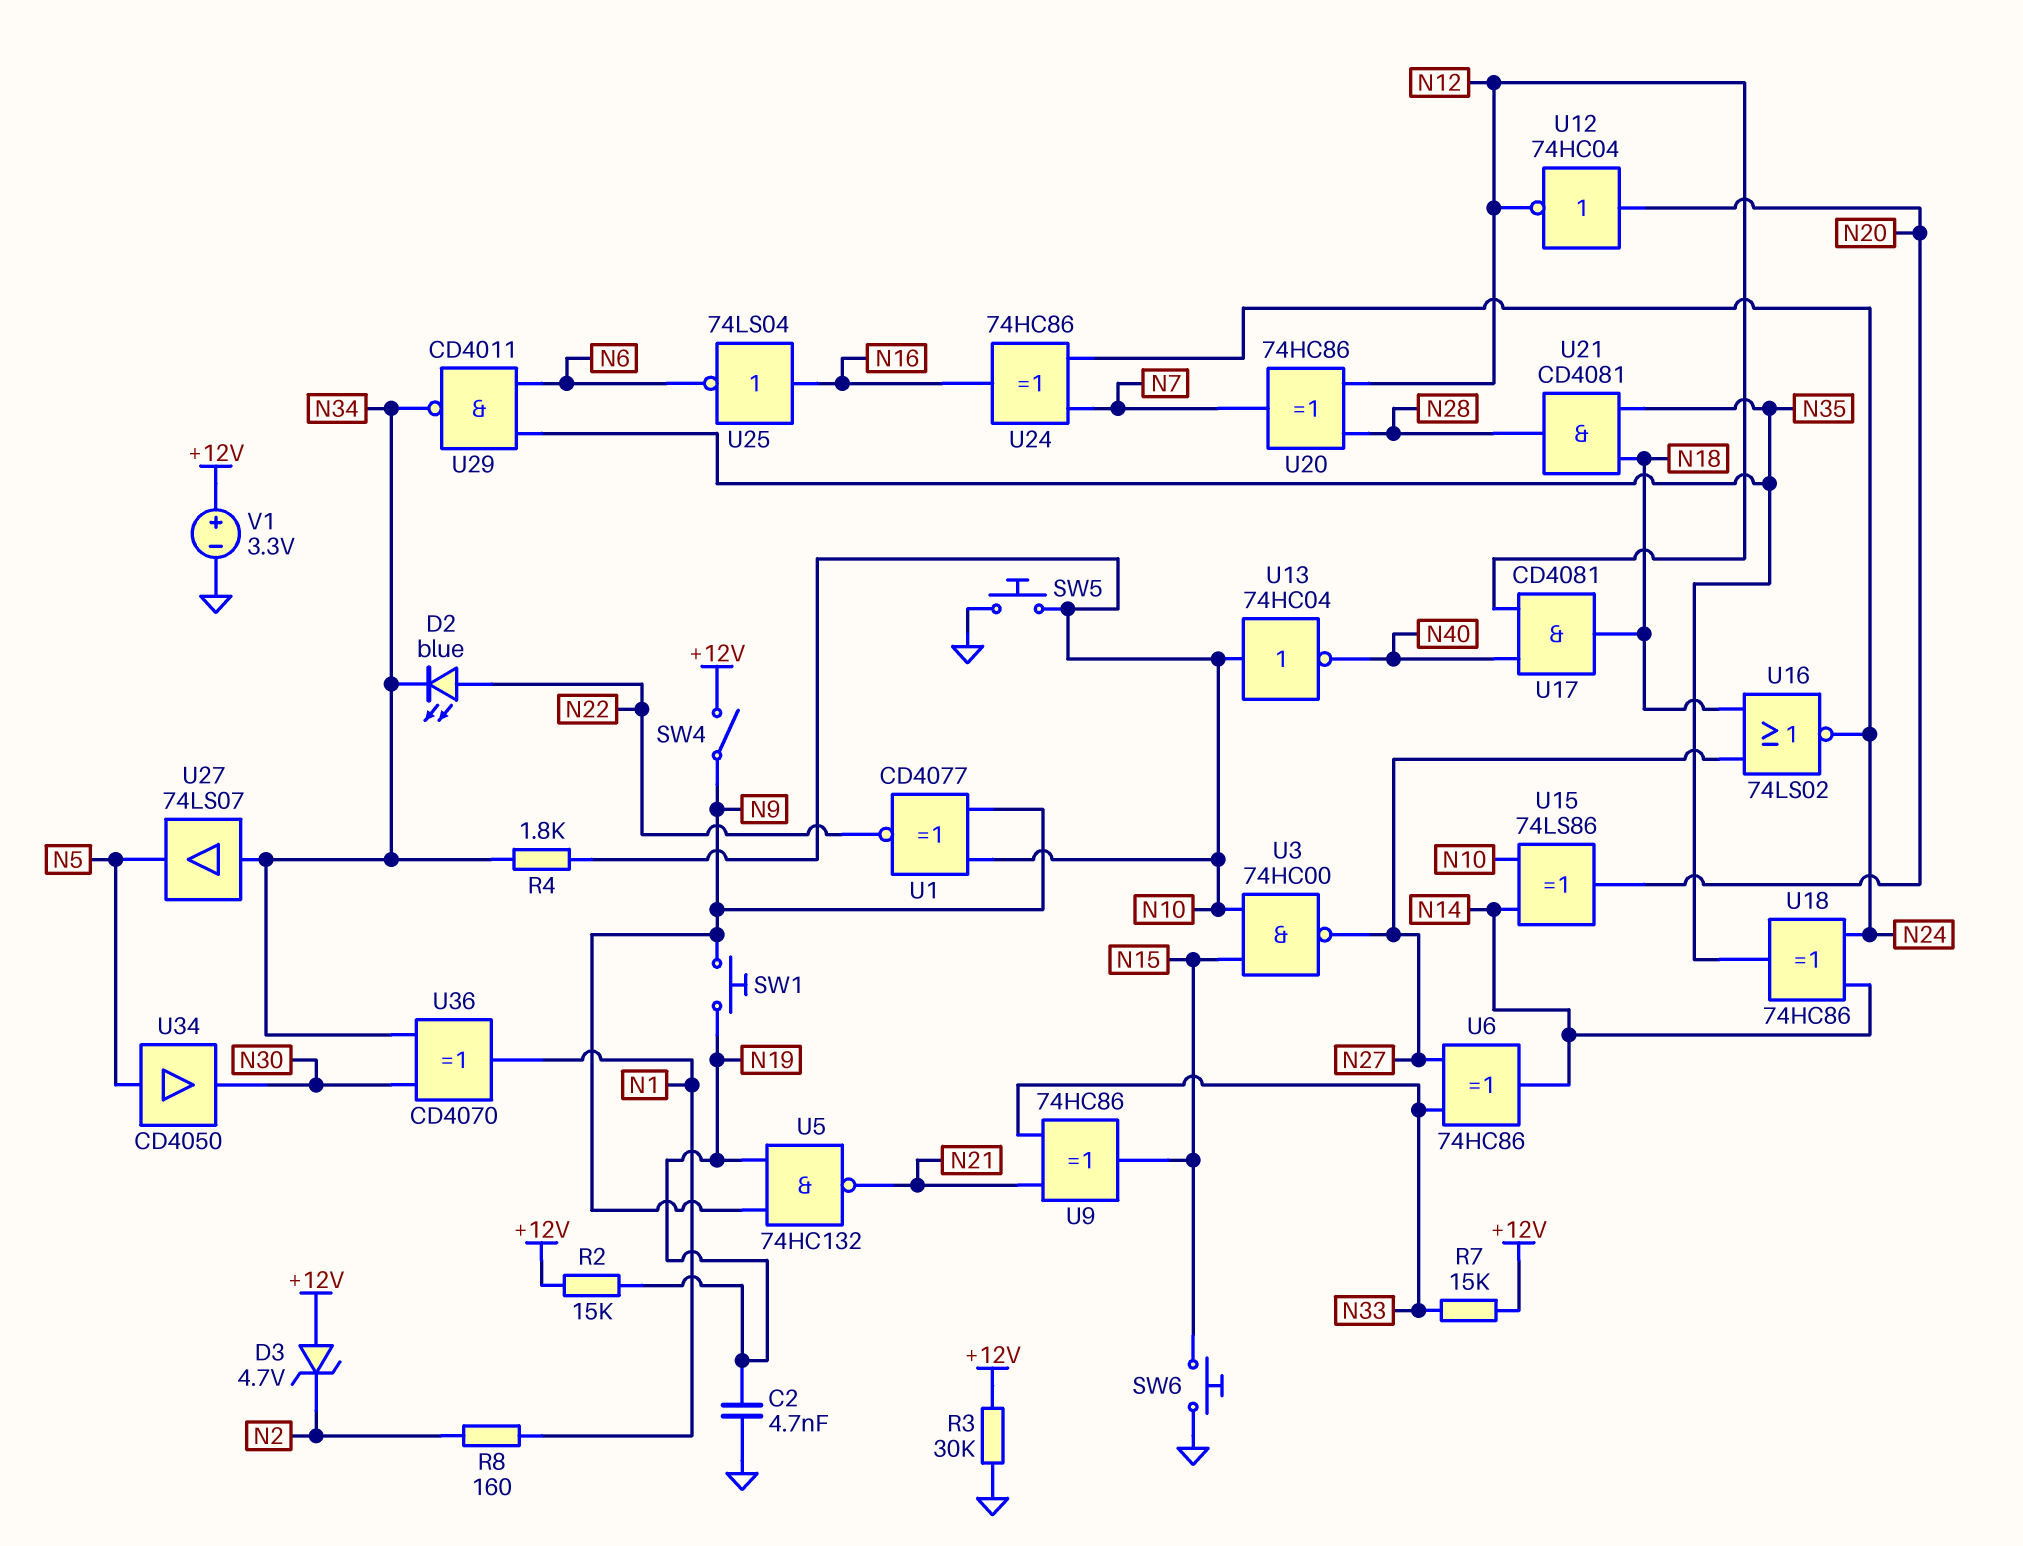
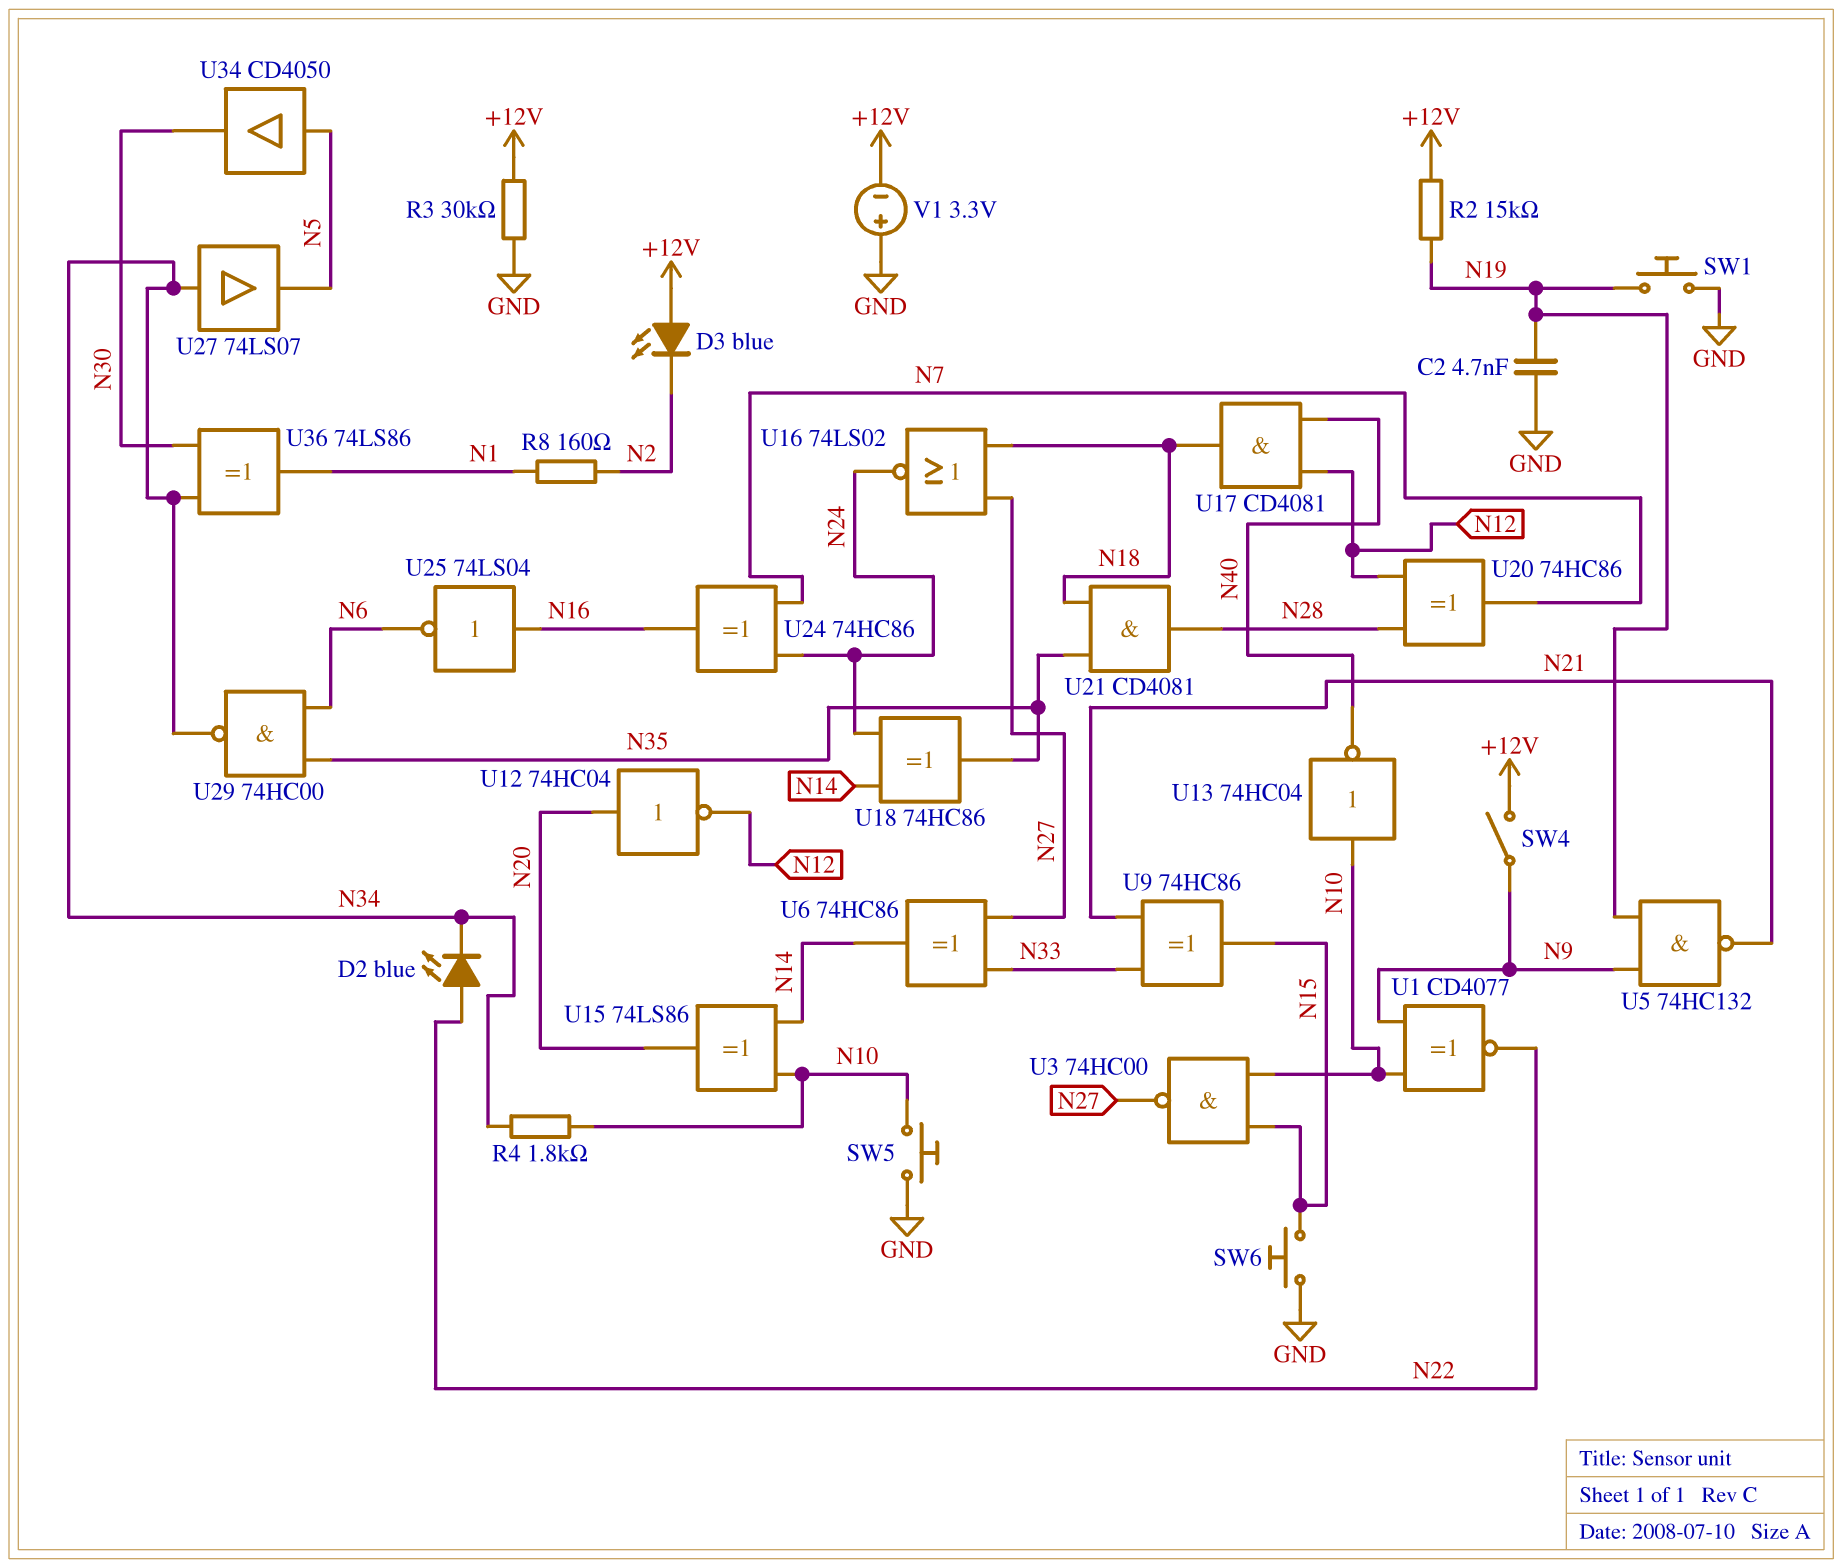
D3: zener 4.7V (A +12V, K N2) -> LED blue (A +12V, K N2)
R7: 15k (+12V, N33) -> none
SW1: button (N9, N19) -> button (GND, N19)
U29: NAND CD4011 (in N6, in N35, out N34) -> NAND 74HC00 (in N6, in N35, out N34)
U36: XOR CD4070 (in N30, in N34, out N1) -> XOR 74LS86 (in N30, in N34, out N1)
V1: 3.3V (plus +12V, minus GND) -> 3.3V (plus GND, minus +12V)

